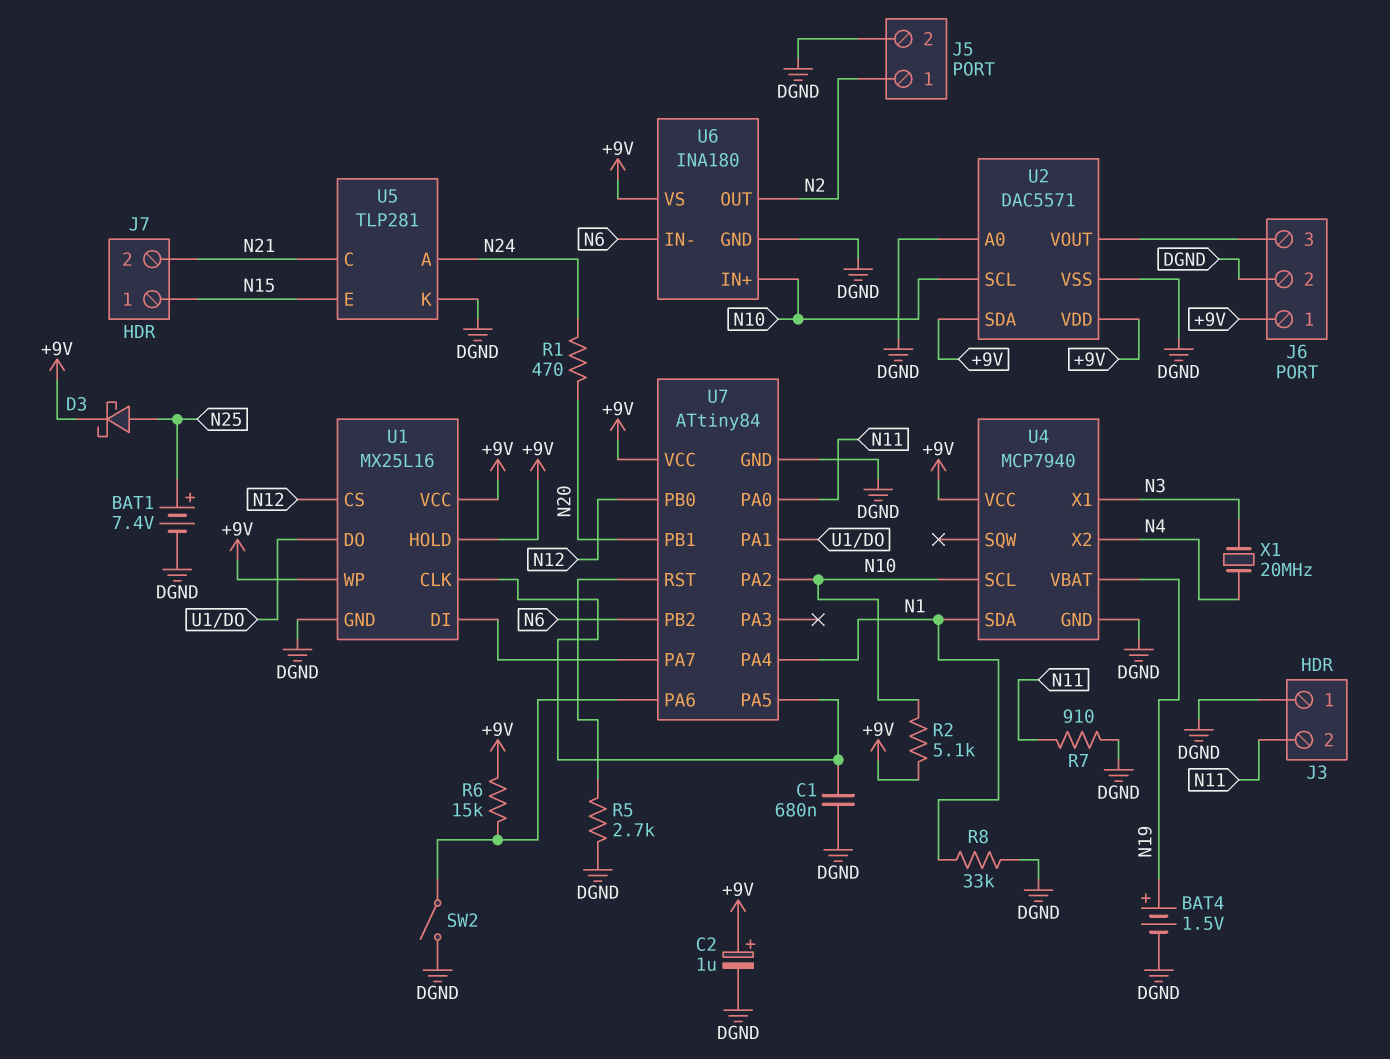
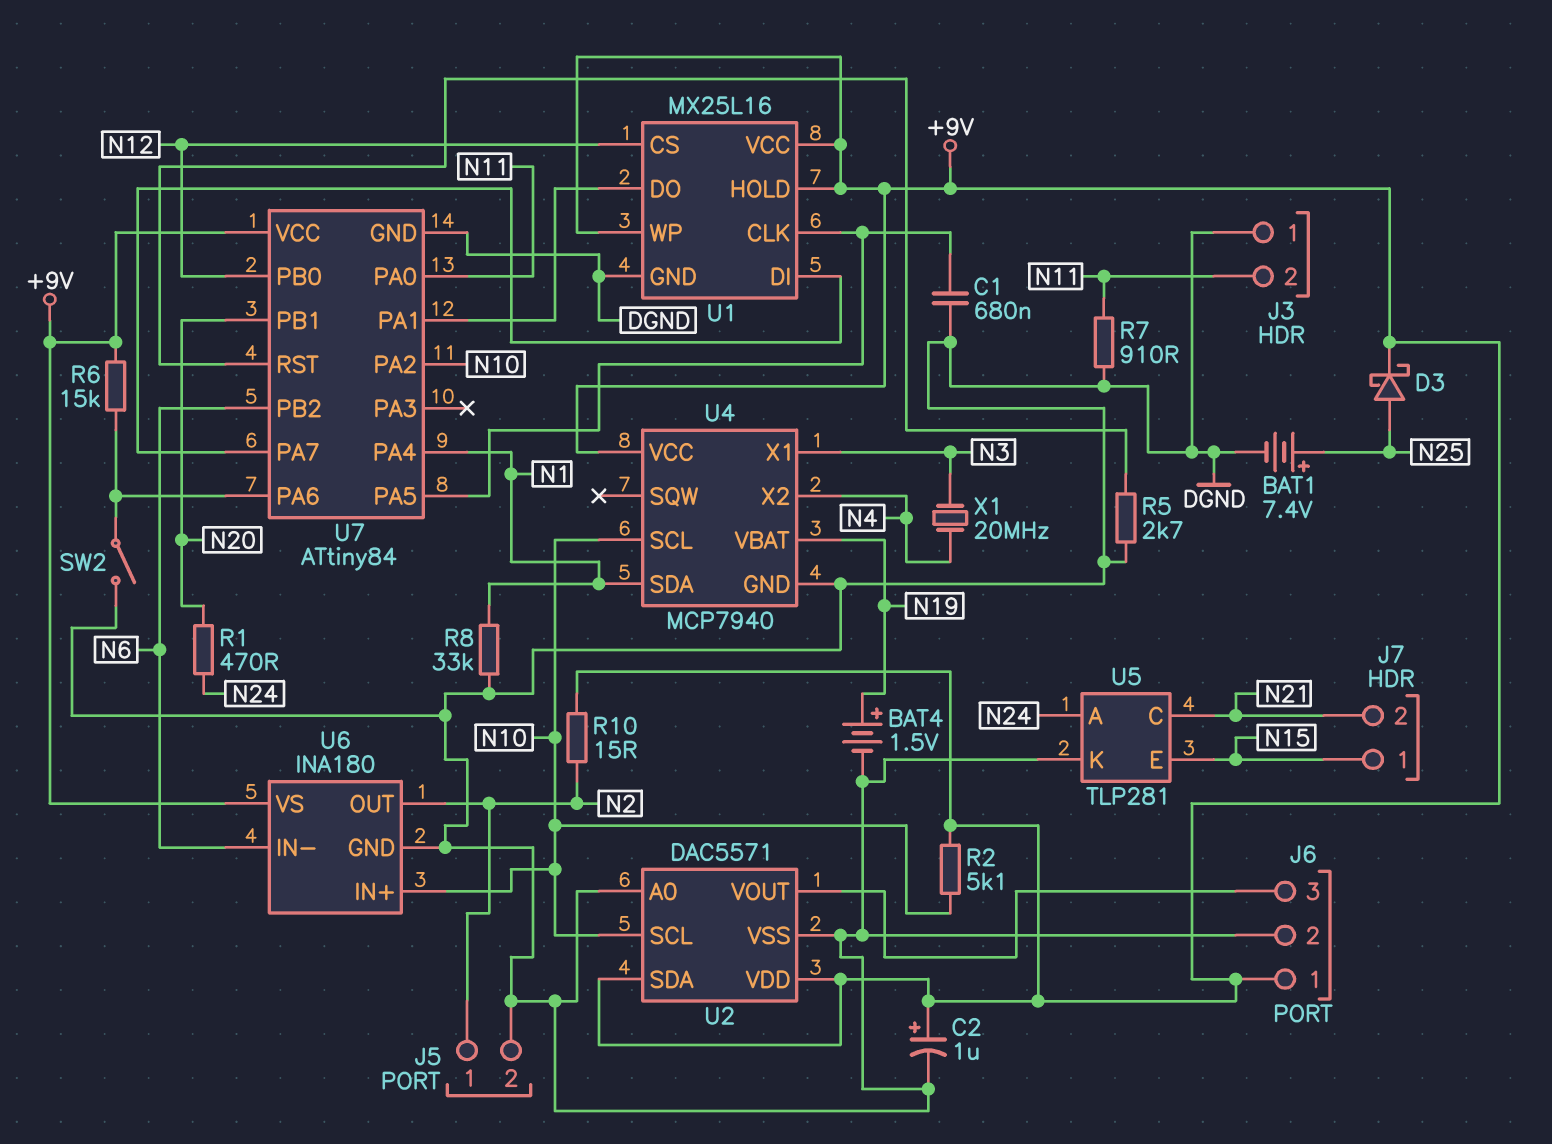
R10: none -> 15 (+9V, N2)

